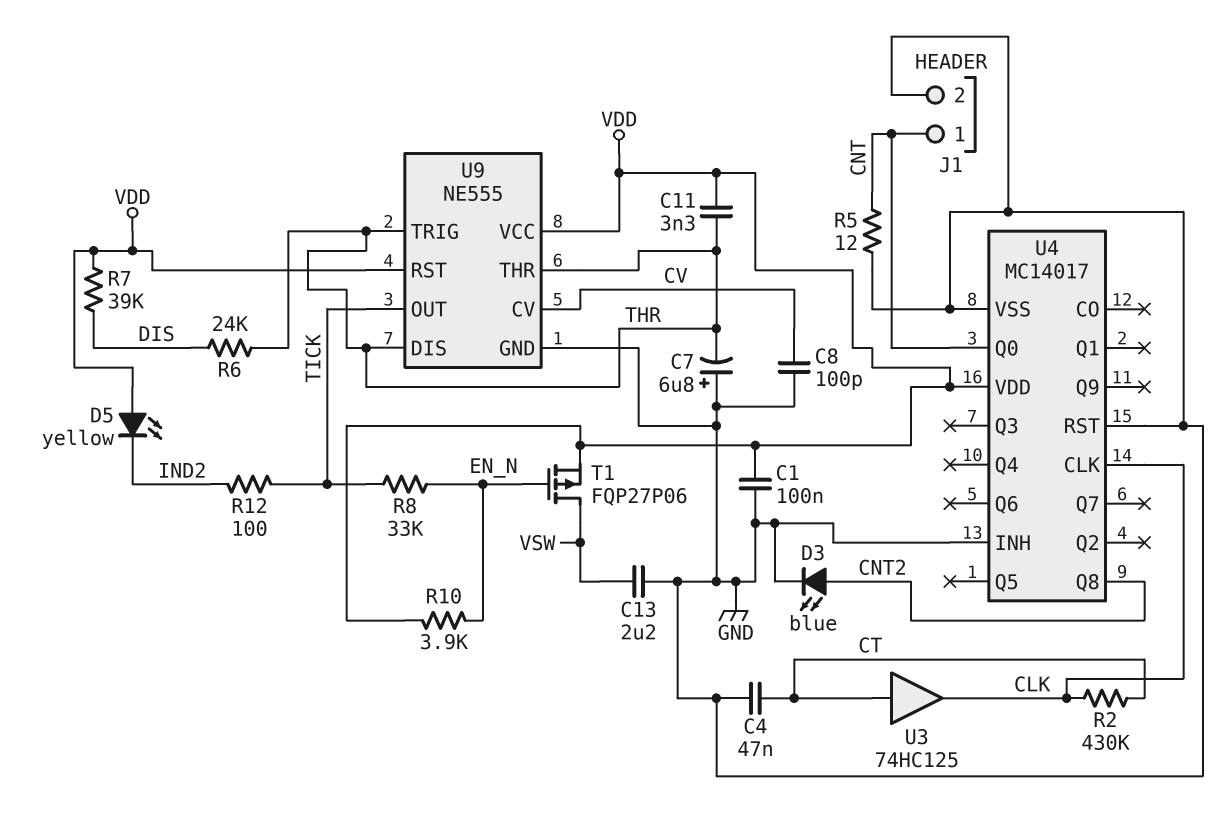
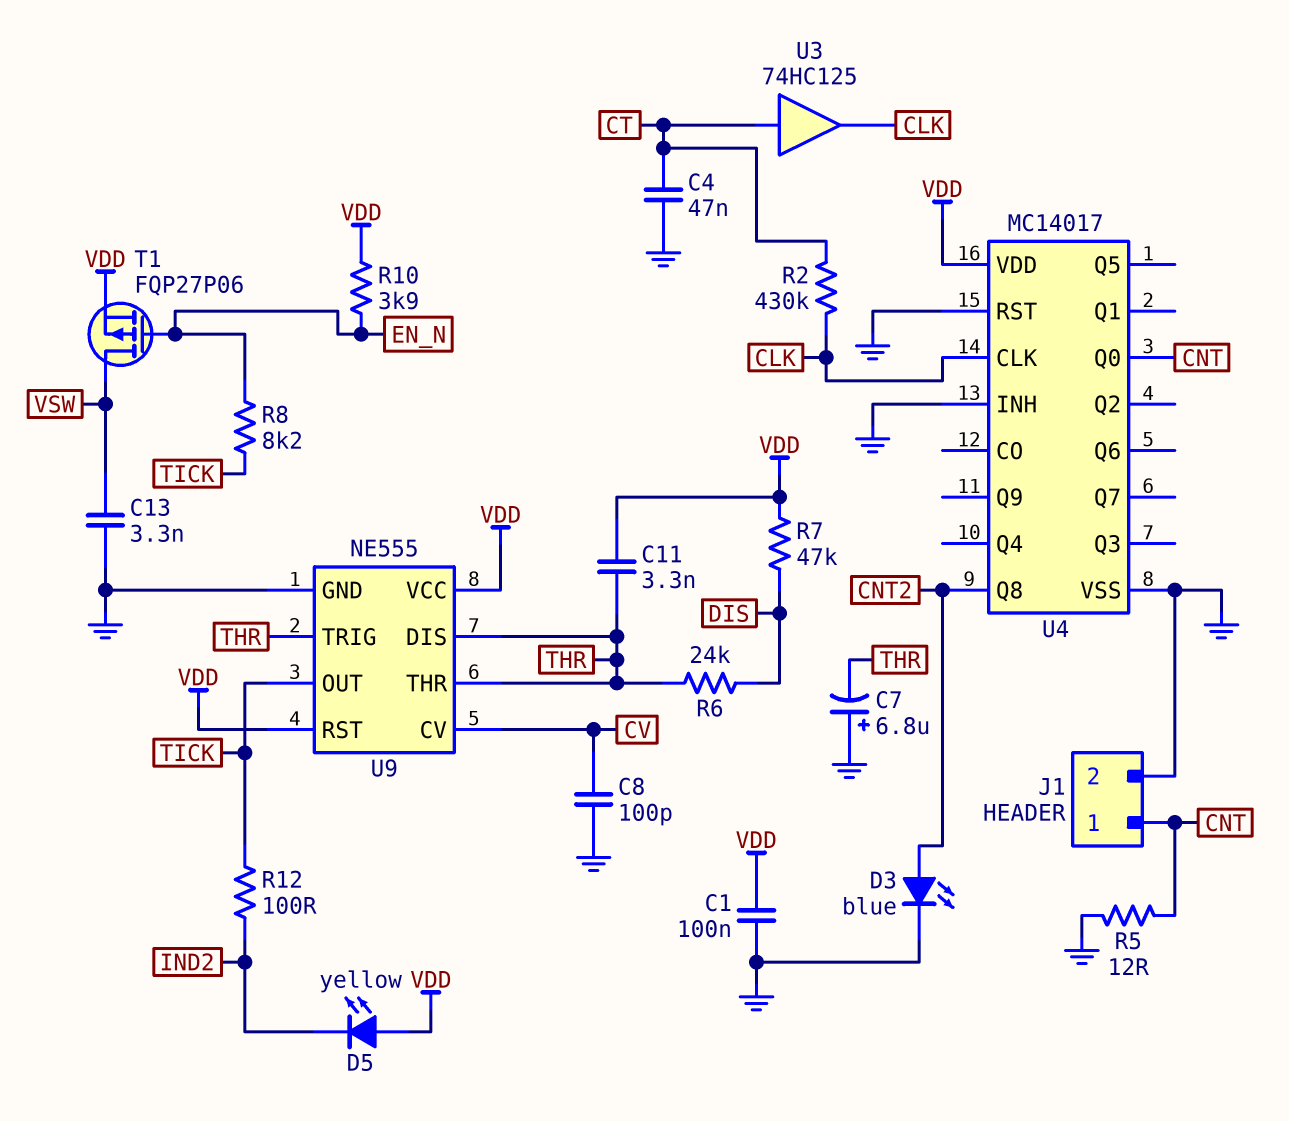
C13: 2.2uF (GND, VSW) -> 3.3nF (GND, VSW)
R7: 39k (DIS, VDD) -> 47k (DIS, VDD)
R8: 33k (EN_N, TICK) -> 8.2k (EN_N, TICK)

